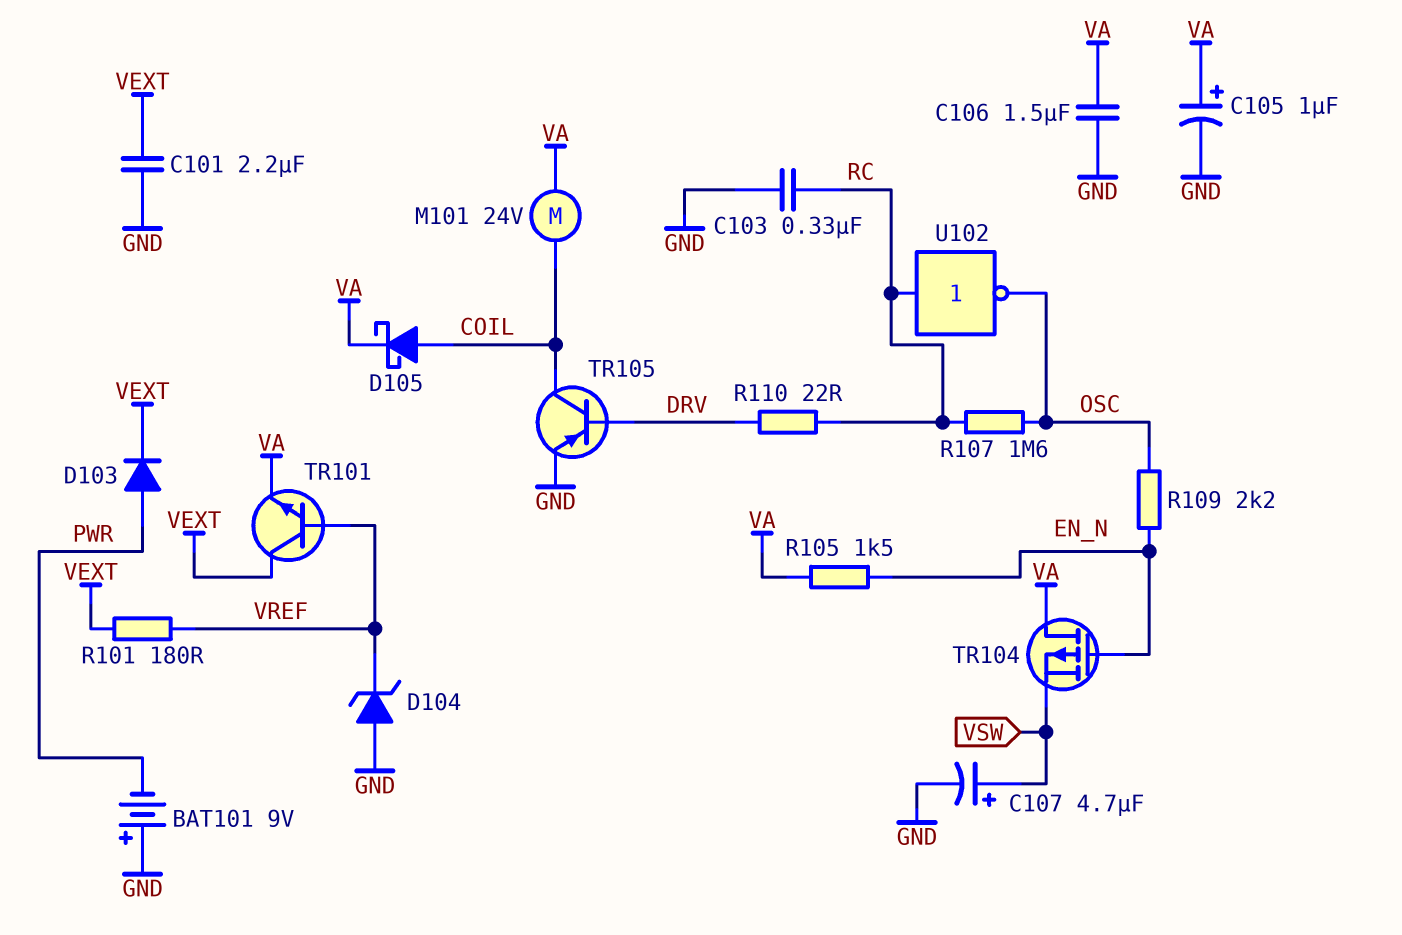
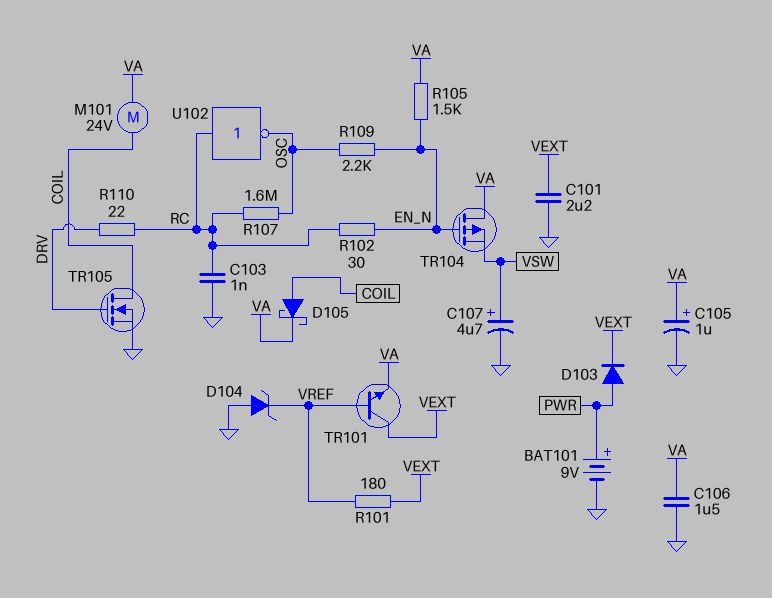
BAT101: 9V (plus GND, minus PWR) -> 9V (plus PWR, minus GND)
C103: 330nF (GND, RC) -> 1nF (GND, RC)
R102: none -> 30 (EN_N, RC)
TR105: PNP (B DRV, C COIL, E GND) -> NMOS (G DRV, D COIL, S GND)

